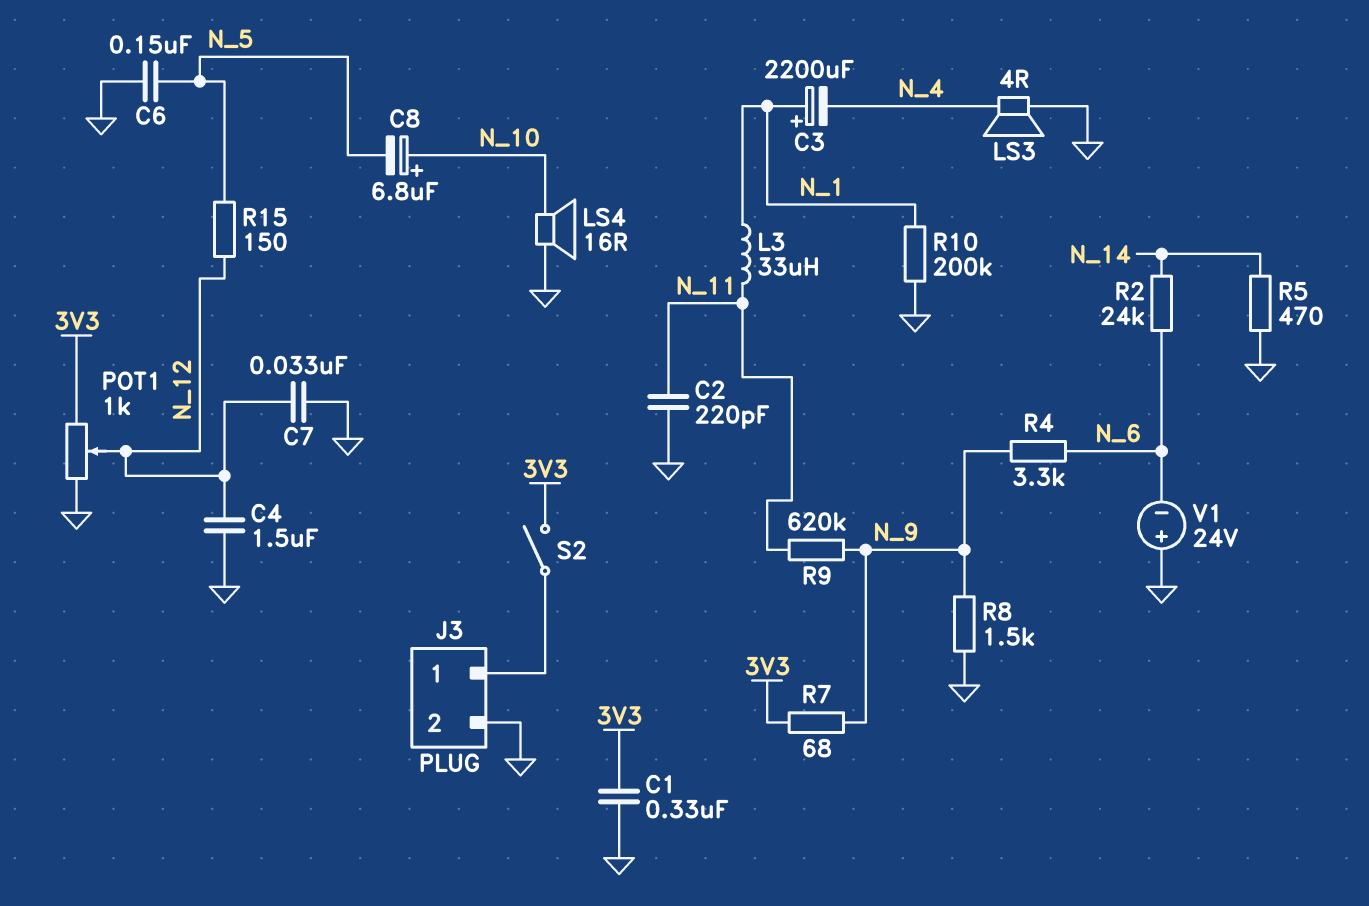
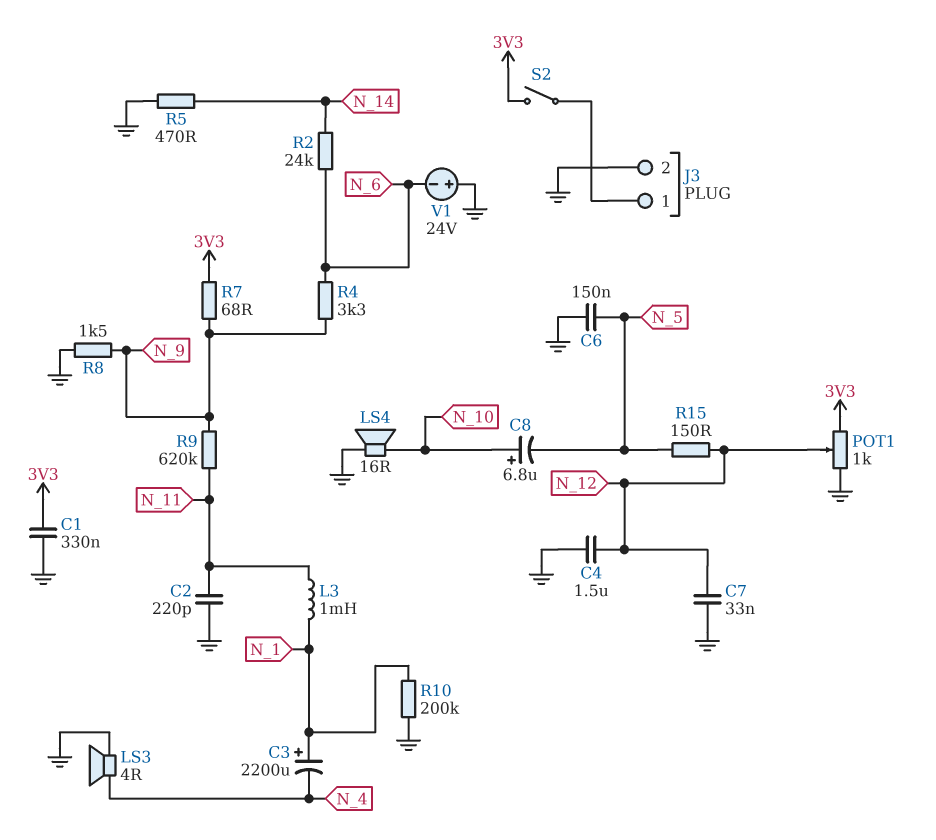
L3: 33uH (N_1, N_11) -> 1mH (N_1, N_11)

